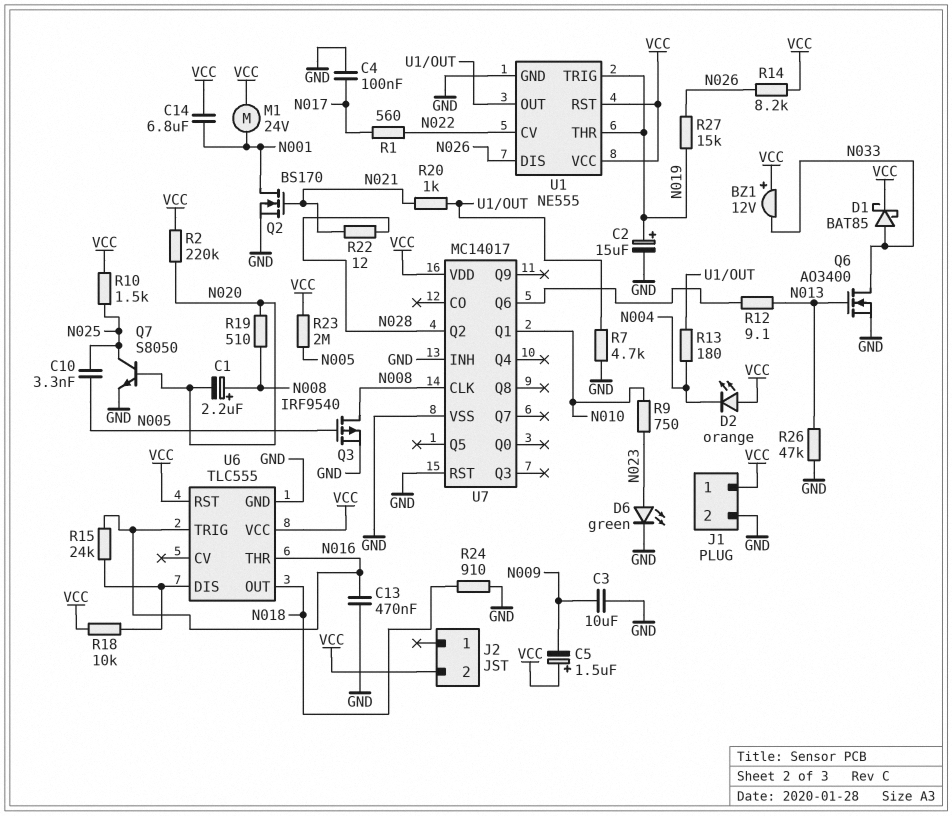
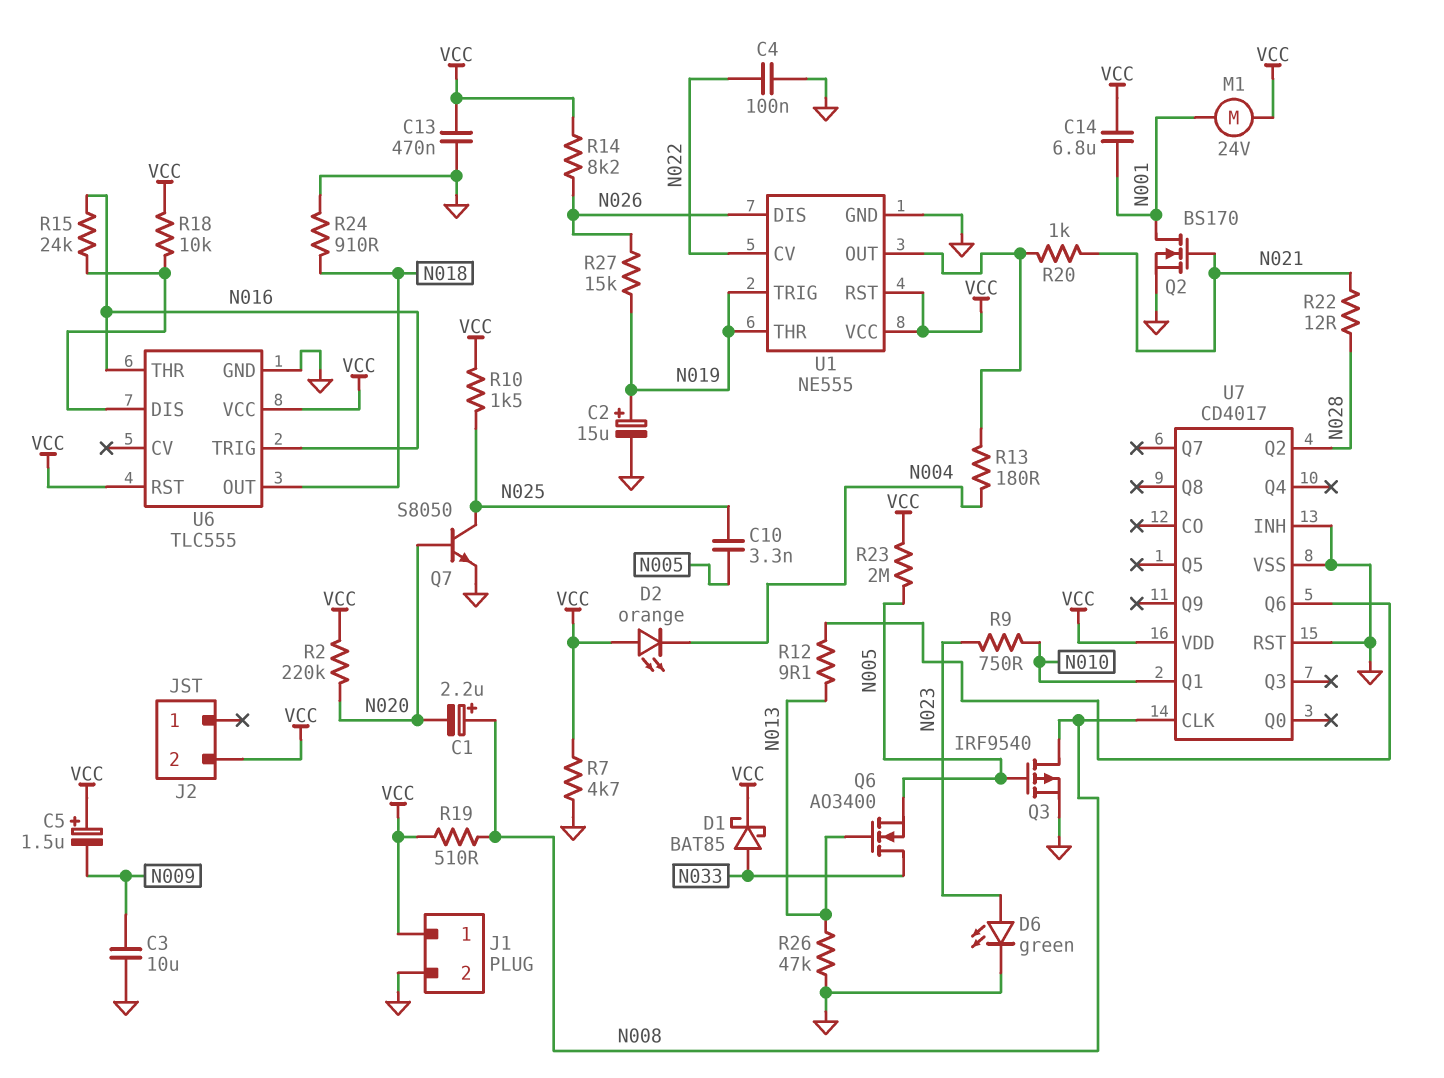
BZ1: buzzer 12V (plus VCC, minus N033) -> none
C4: 100nF (GND, N017) -> 100nF (GND, N022)
C13: 470nF (GND, N016) -> 470nF (GND, VCC)
Q6: NMOS AO3400 (G N013, D N033, S GND) -> NMOS AO3400 (G N013, D N033, S N005)
R1: 560 (N017, N022) -> none
R7: 4.7k (GND, U1/OUT) -> 4.7k (GND, VCC)
R19: 510 (N008, N020) -> 510 (N008, VCC)
U7: MC14017 -> CD4017

